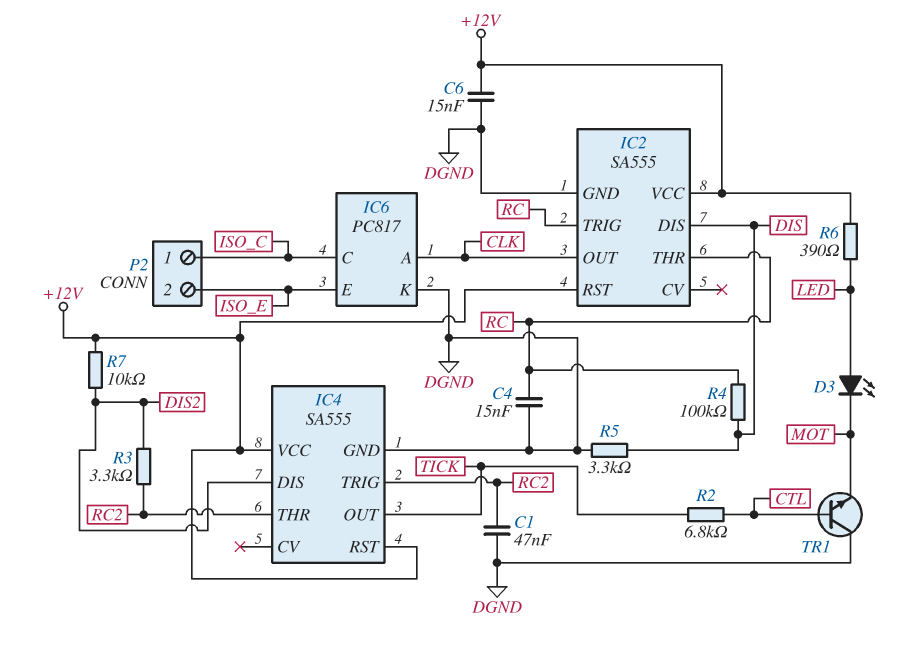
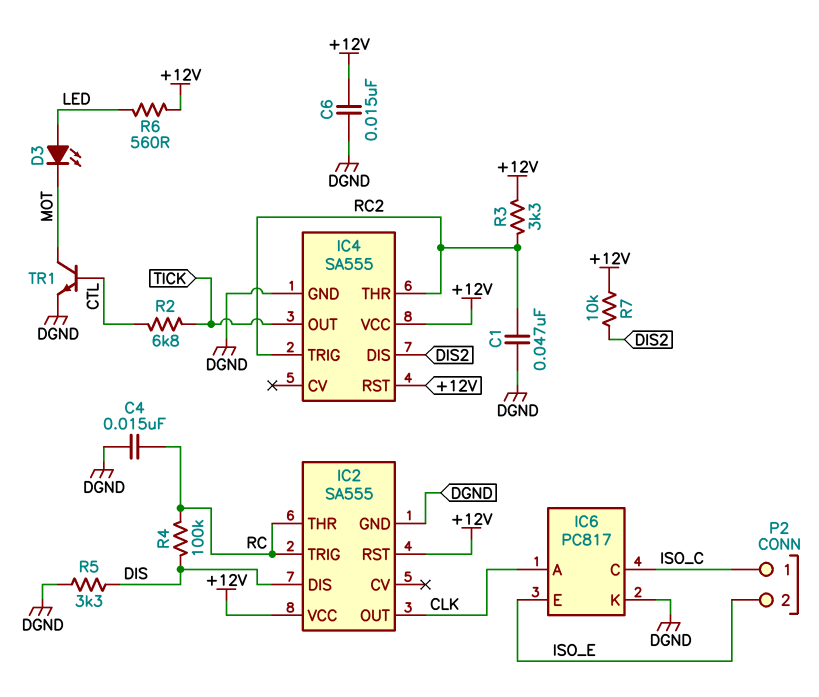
R3: 3.3k (DIS2, RC2) -> 3.3k (+12V, RC2)
R6: 390 (+12V, LED) -> 560 (+12V, LED)
TR1: NPN (B CTL, C DGND, E MOT) -> NPN (B CTL, C MOT, E DGND)

